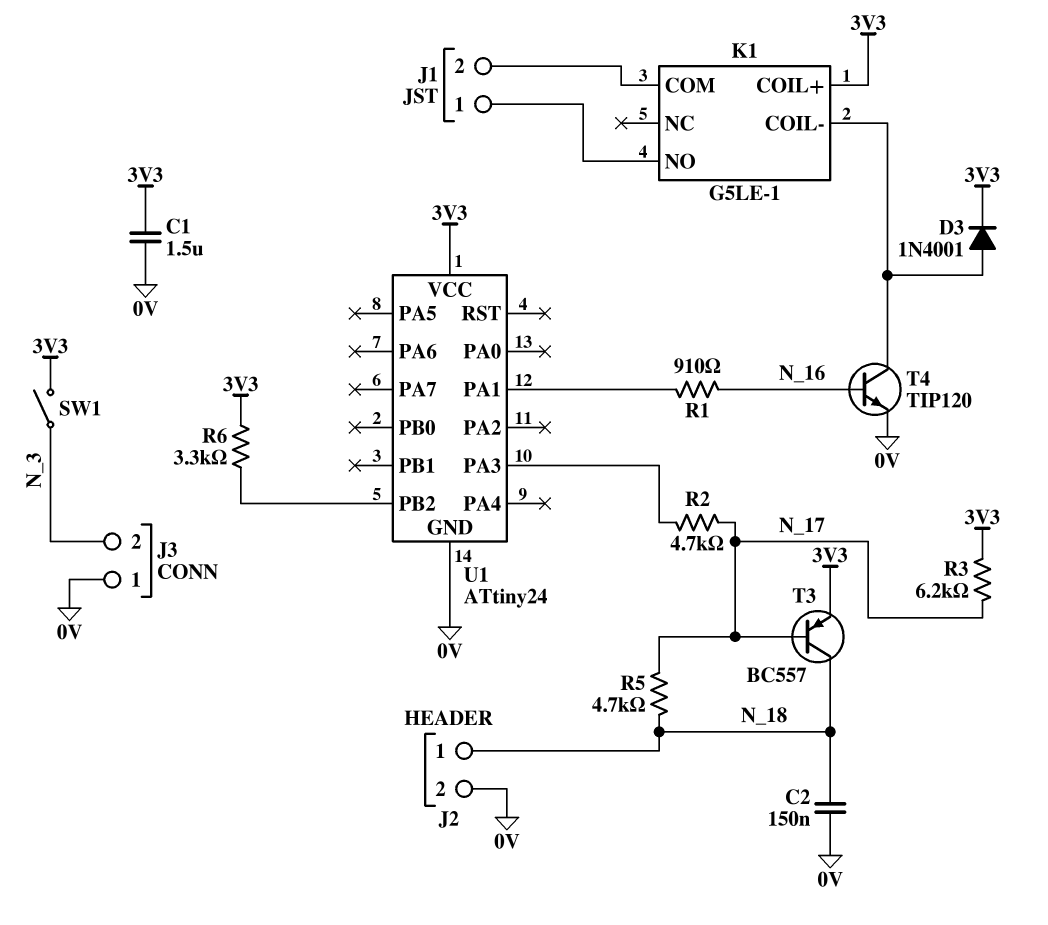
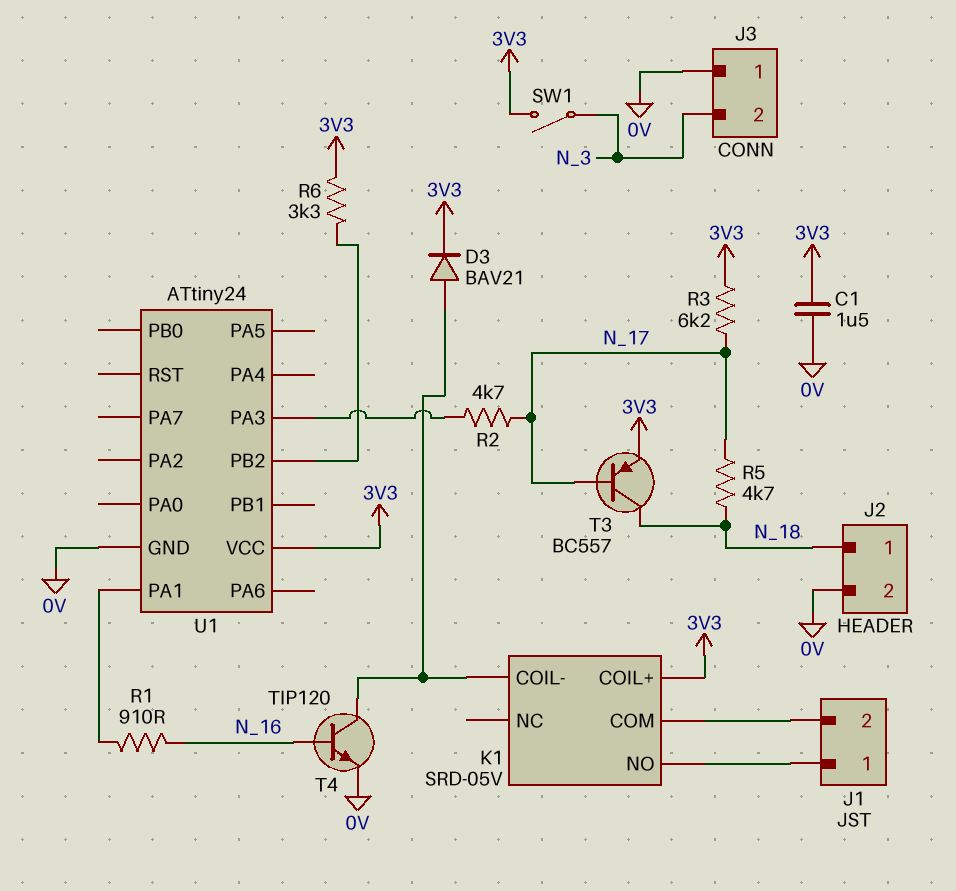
C2: 150nF (0V, N_18) -> none
D3: diode 1N4001 (A K1/COIL-, K 3V3) -> diode BAV21 (A K1/COIL-, K 3V3)
K1: G5LE-1 -> SRD-05V

